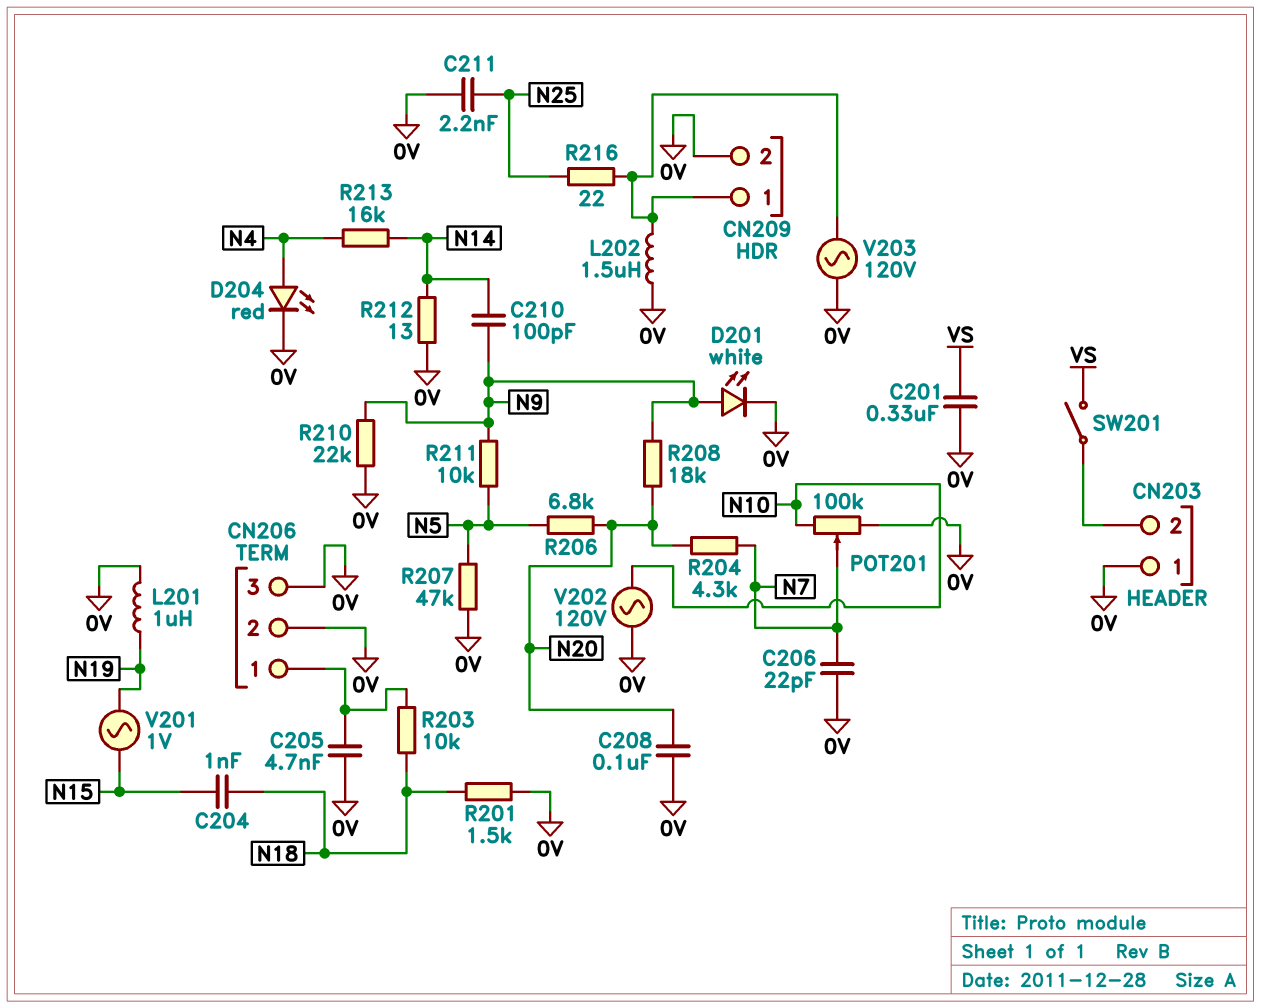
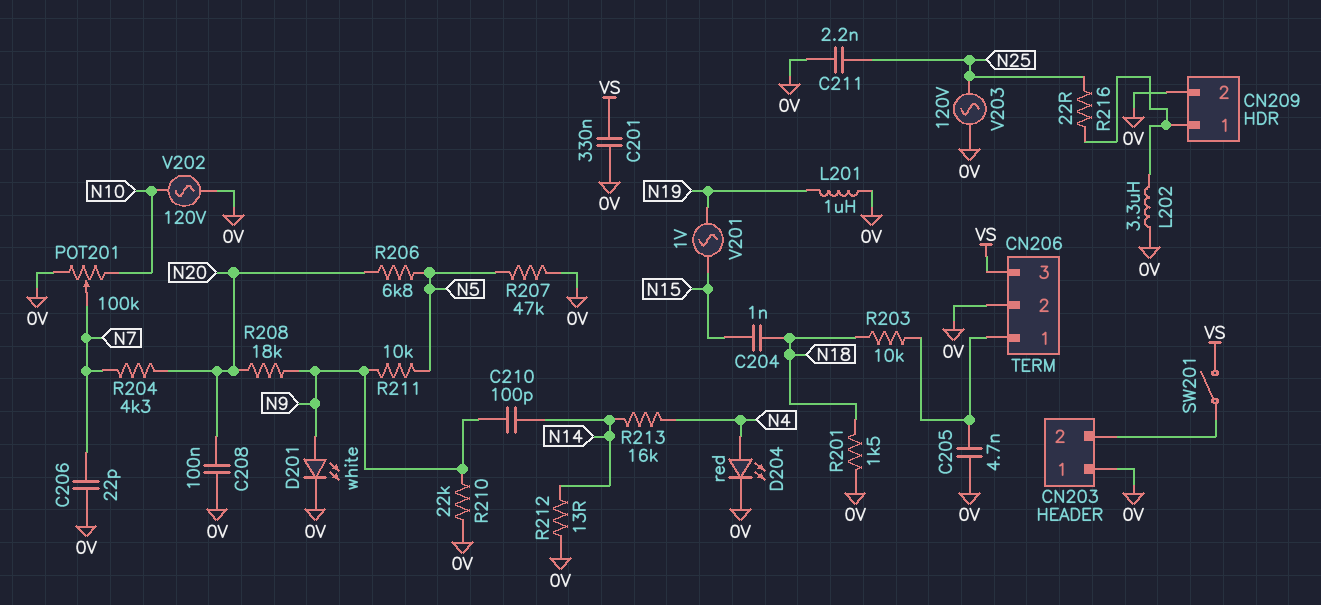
CN206 pin 3: 0V -> VS
L202: 1.5uH (0V, CN209/1) -> 3.3uH (0V, CN209/1)
V203: AC 120V (0V, CN209/1) -> AC 120V (0V, N25)

